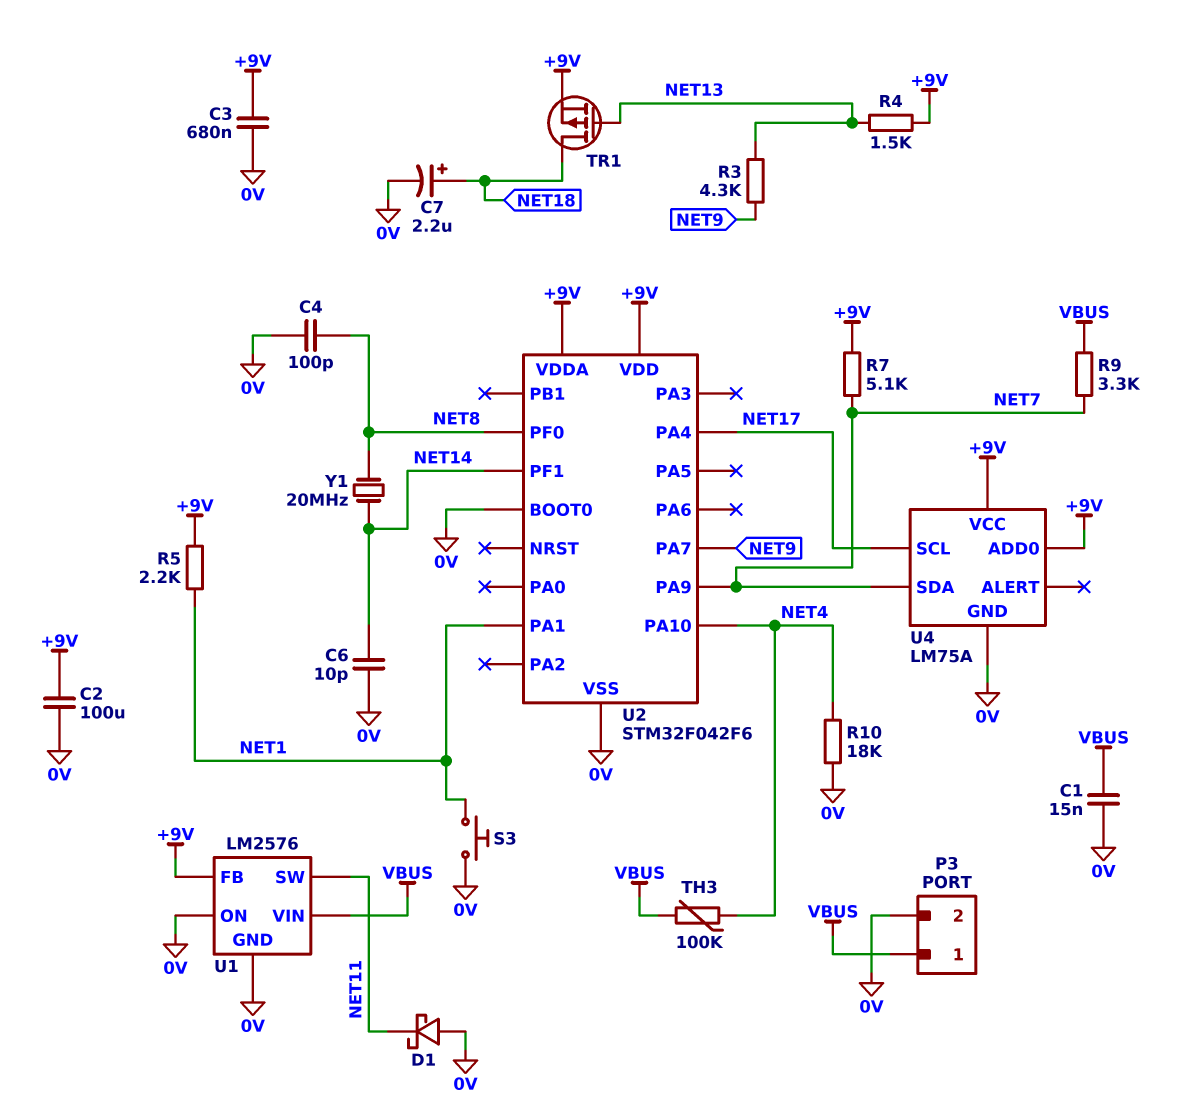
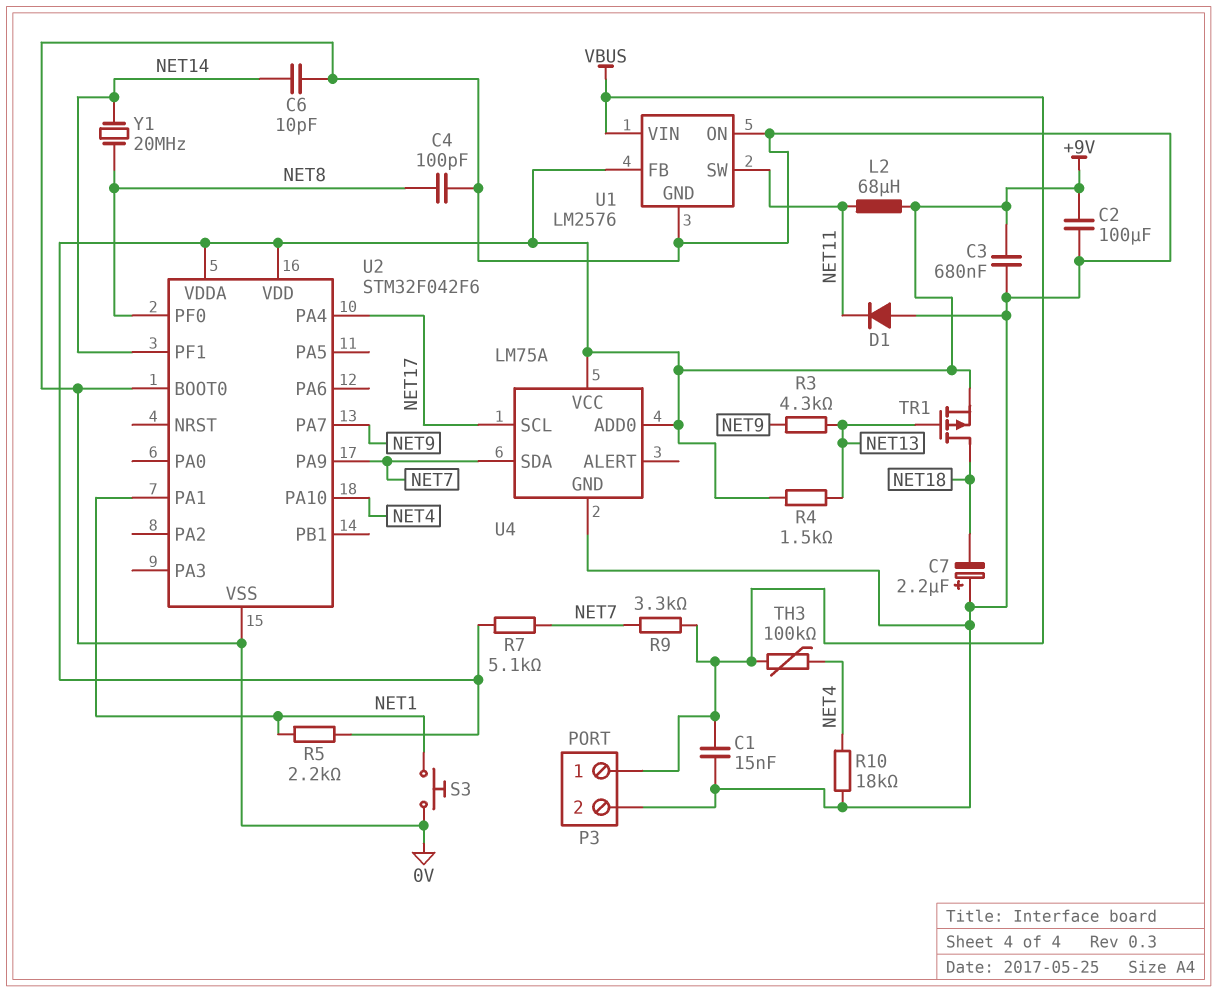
C7: 2.2uF (plus NET18, minus 0V) -> 2.2uF (plus 0V, minus NET18)
D1: schottky (A 0V, K NET11) -> diode (A 0V, K NET11)
L2: none -> 68uH (+9V, NET11)

